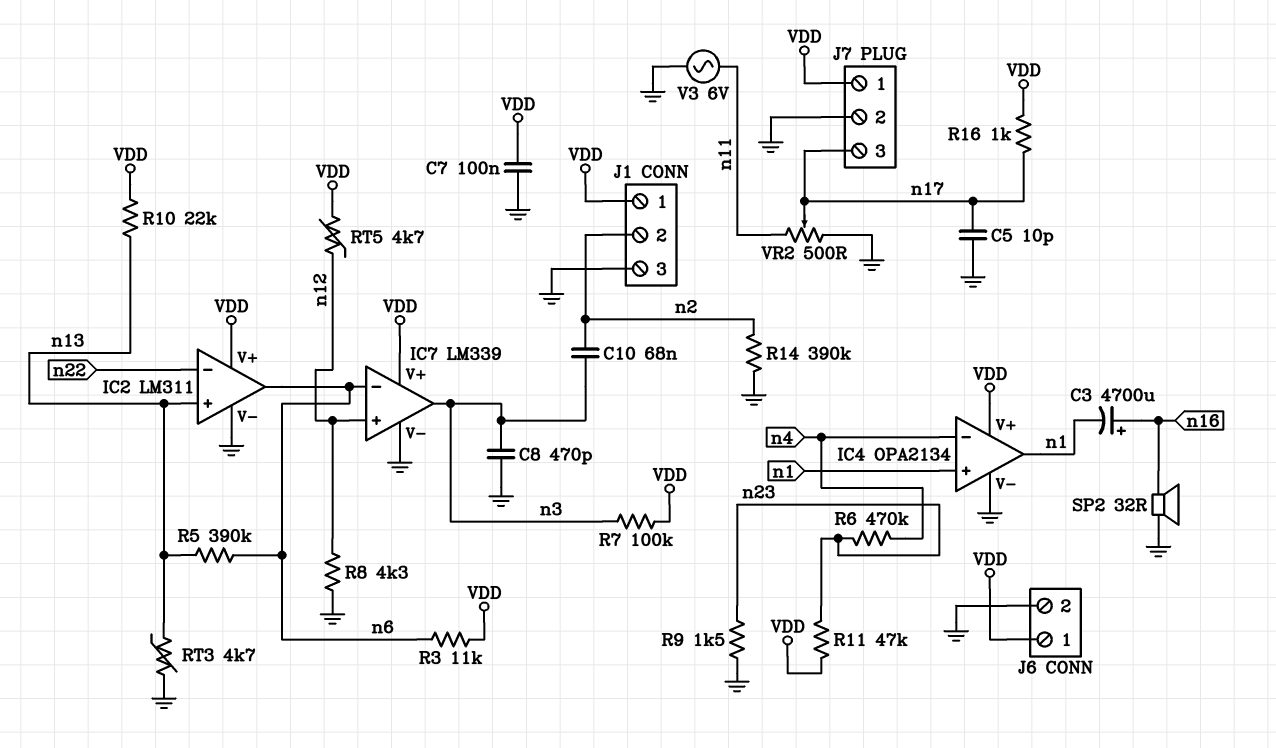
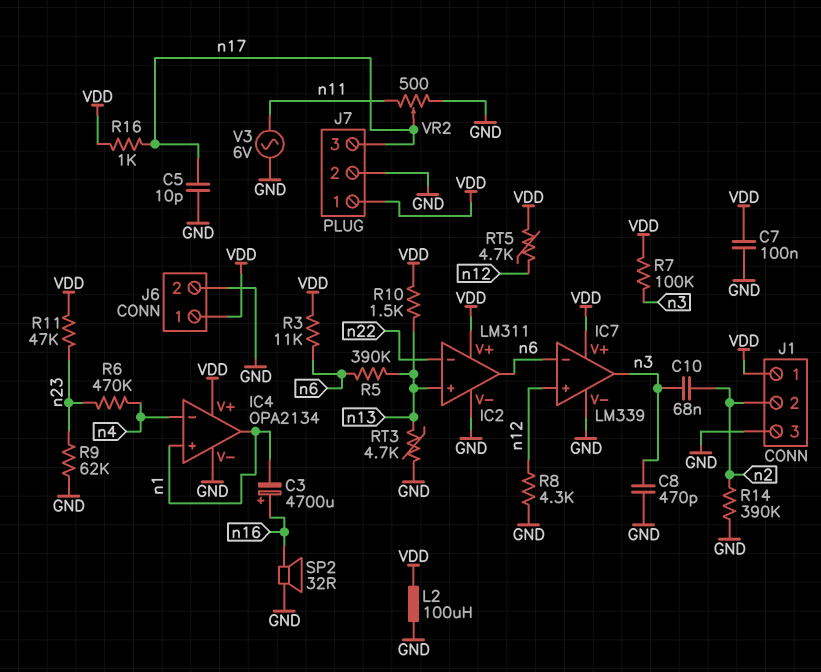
L2: none -> 100uH (GND, VDD)
R9: 1.5k (GND, n23) -> 62k (GND, n23)
R10: 22k (VDD, n13) -> 1.5k (VDD, n13)

